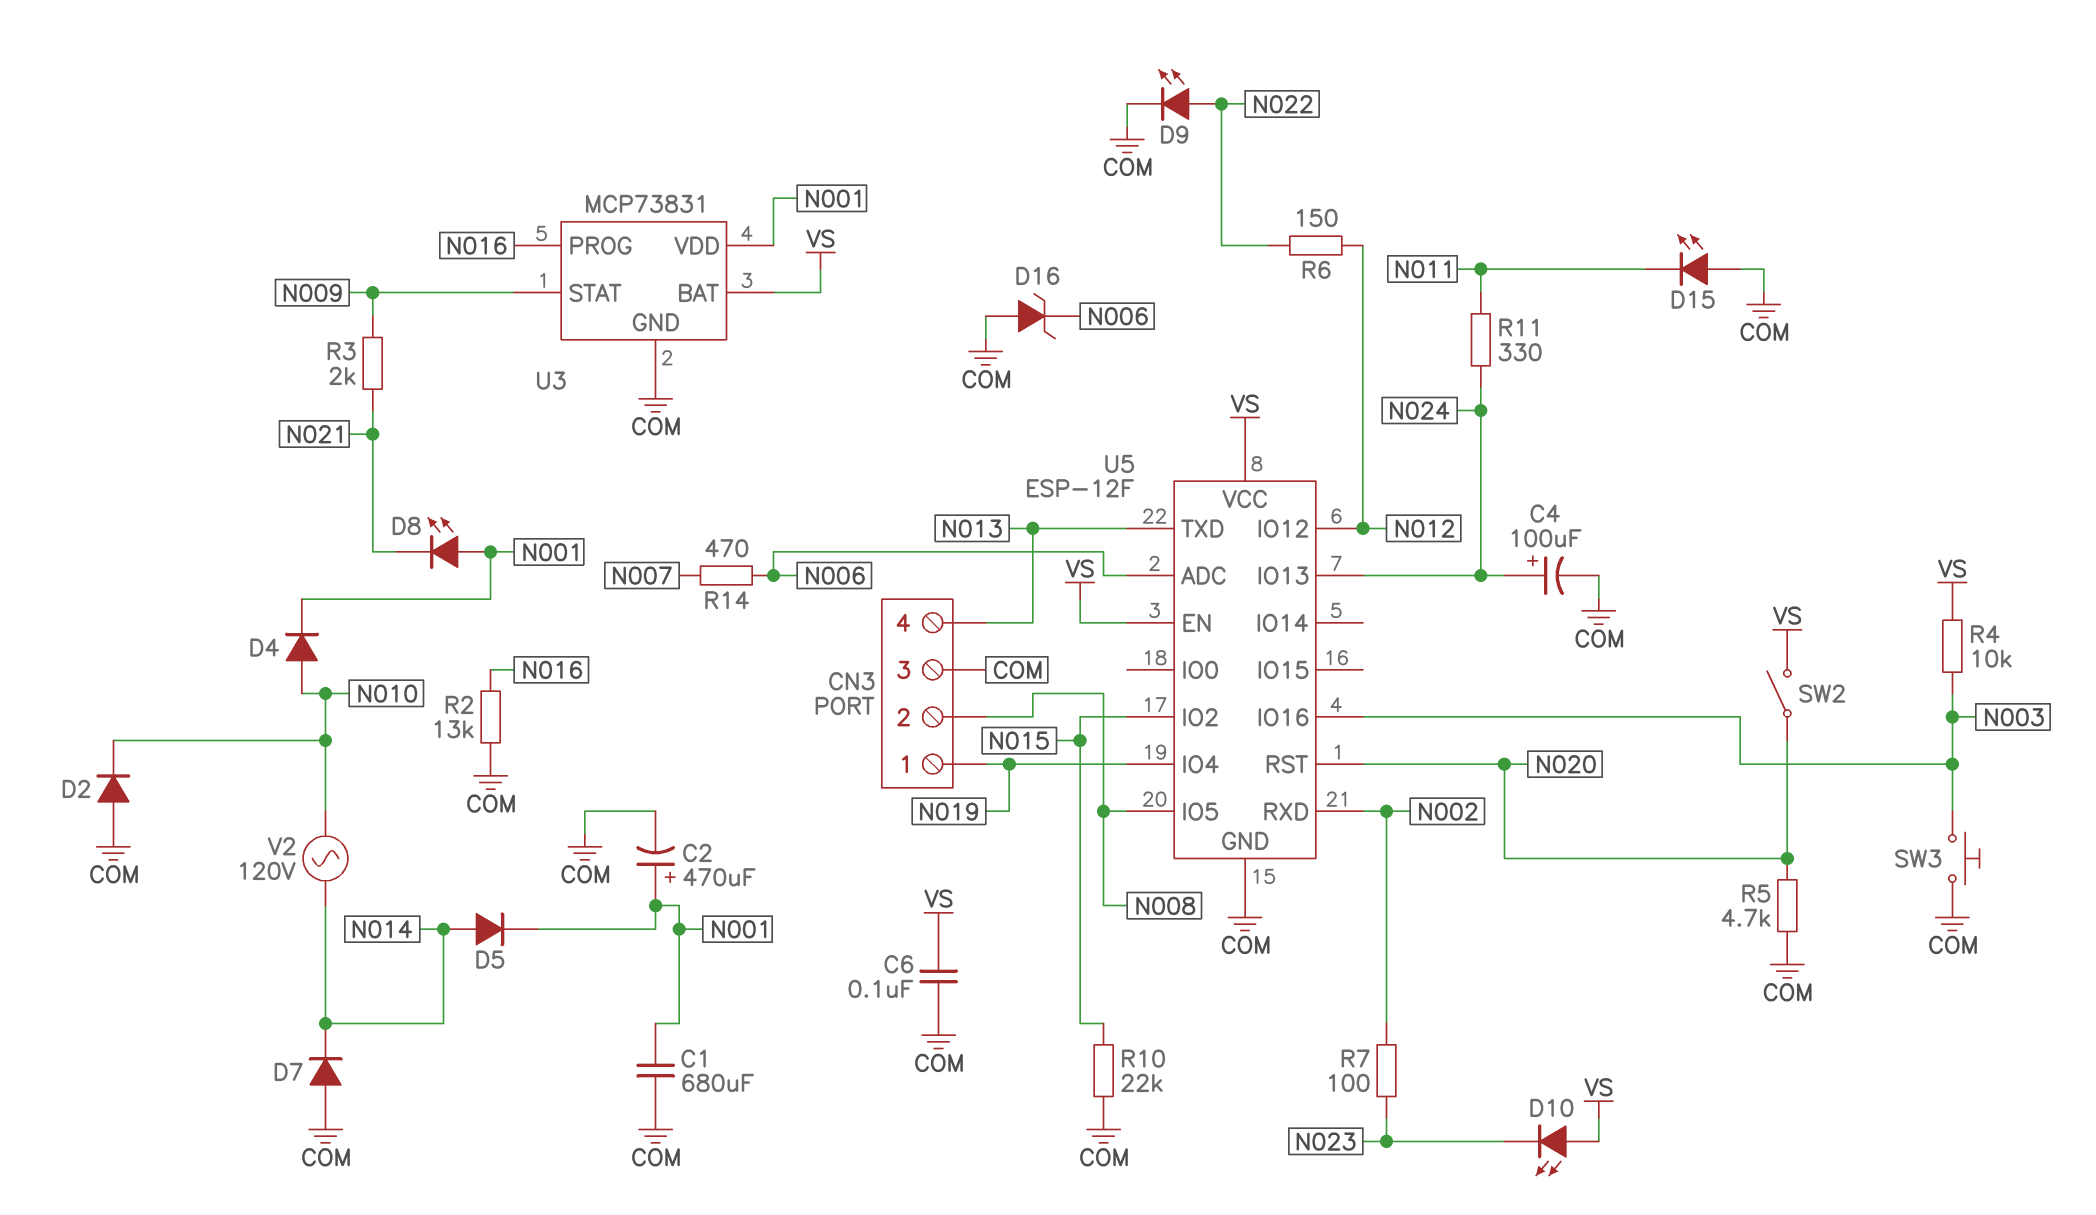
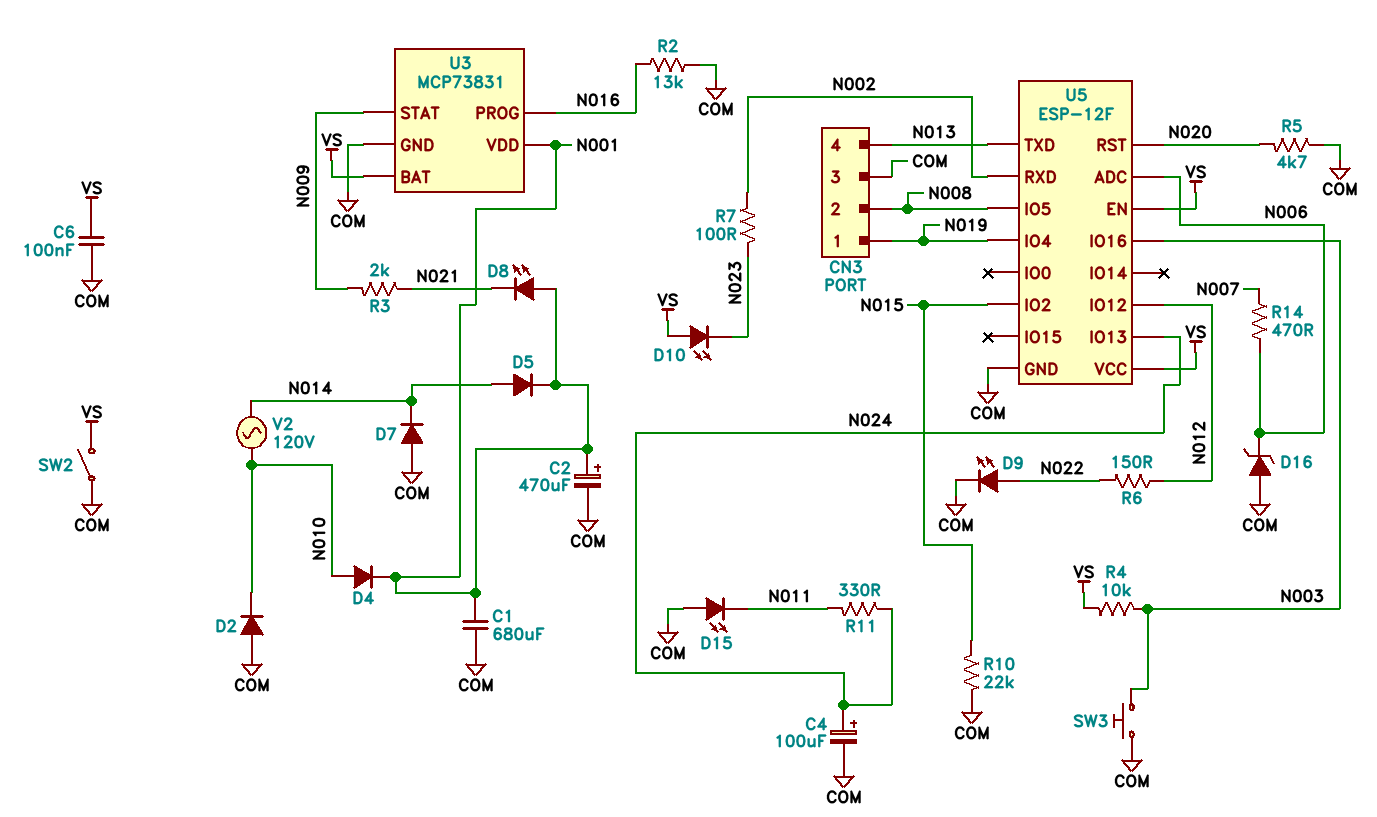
SW2: switch (N020, VS) -> switch (COM, VS)

